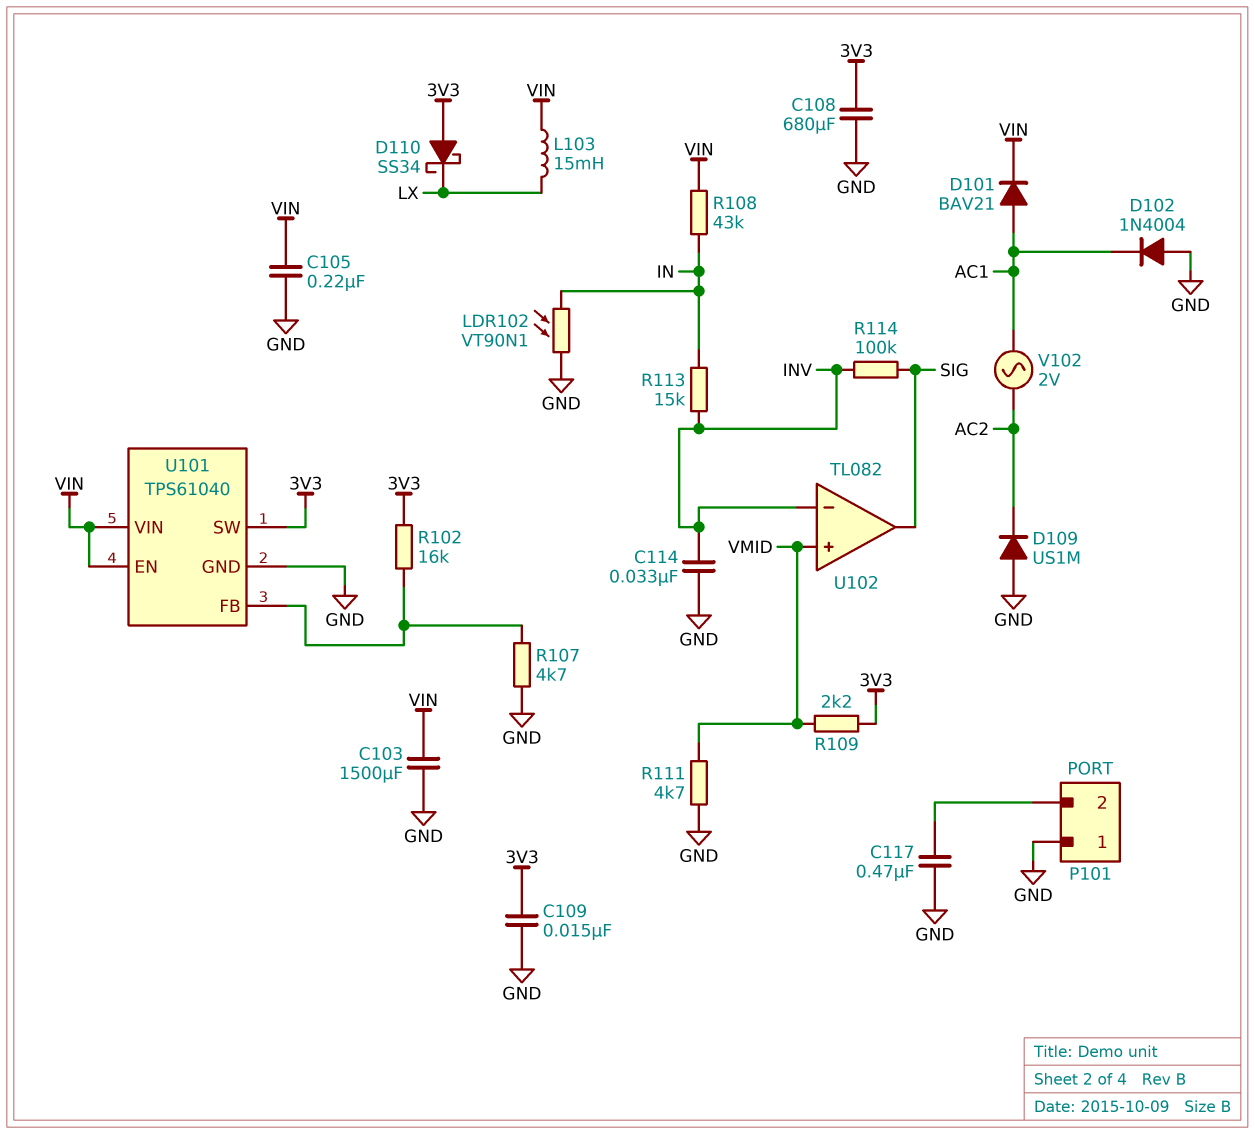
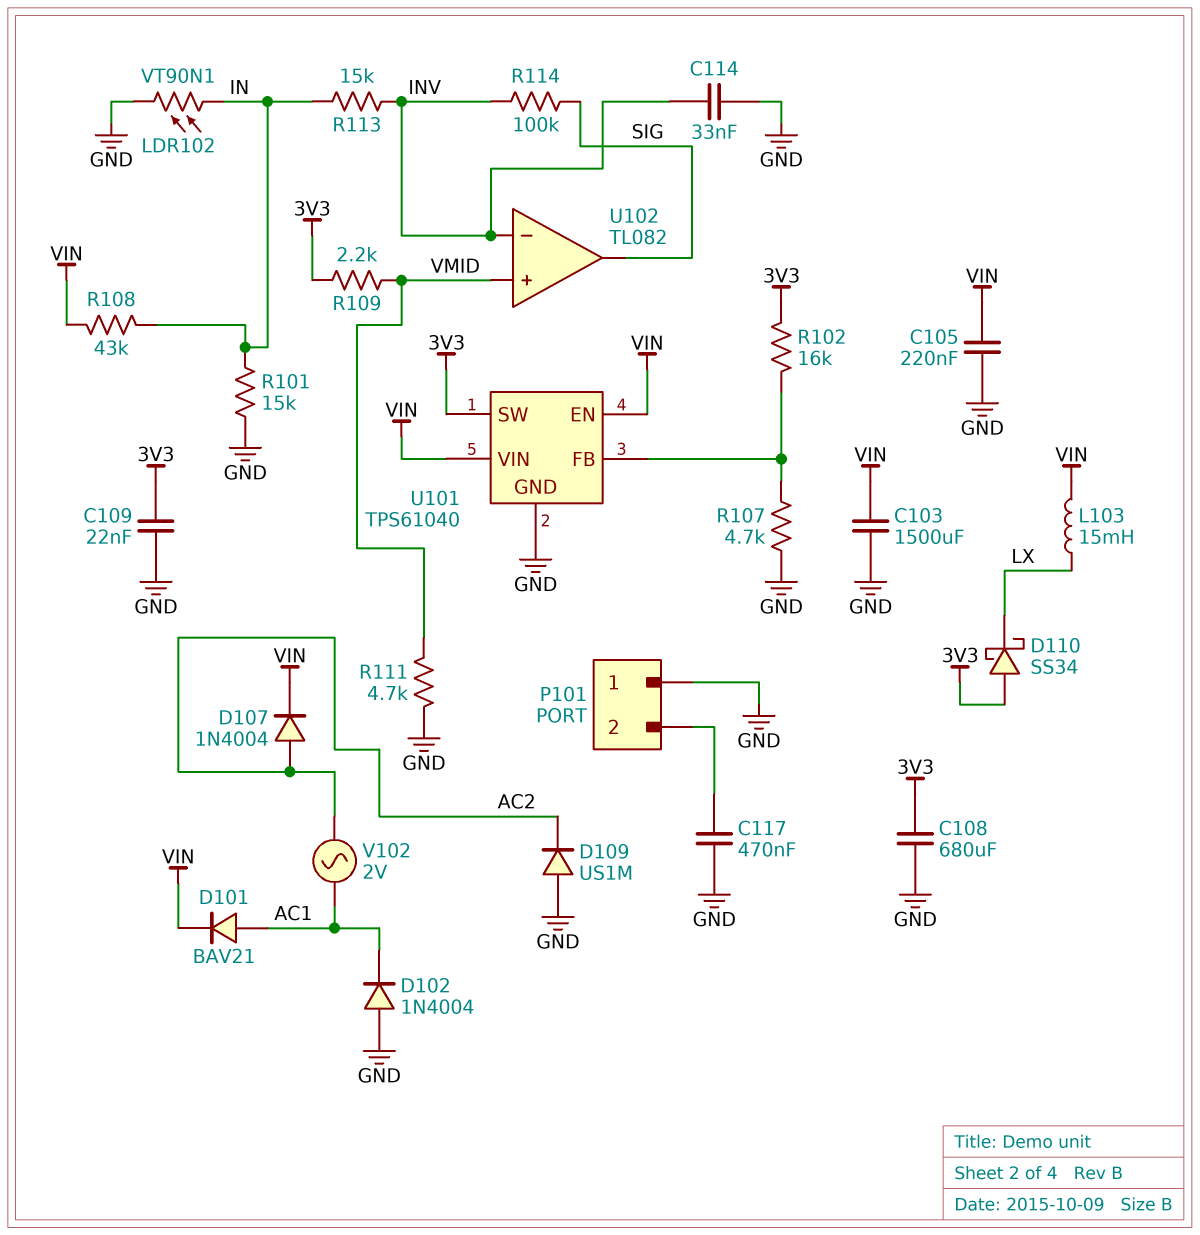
C109: 15nF (3V3, GND) -> 22nF (3V3, GND)
D107: none -> diode 1N4004 (A AC2, K VIN)
R101: none -> 15k (GND, IN)

